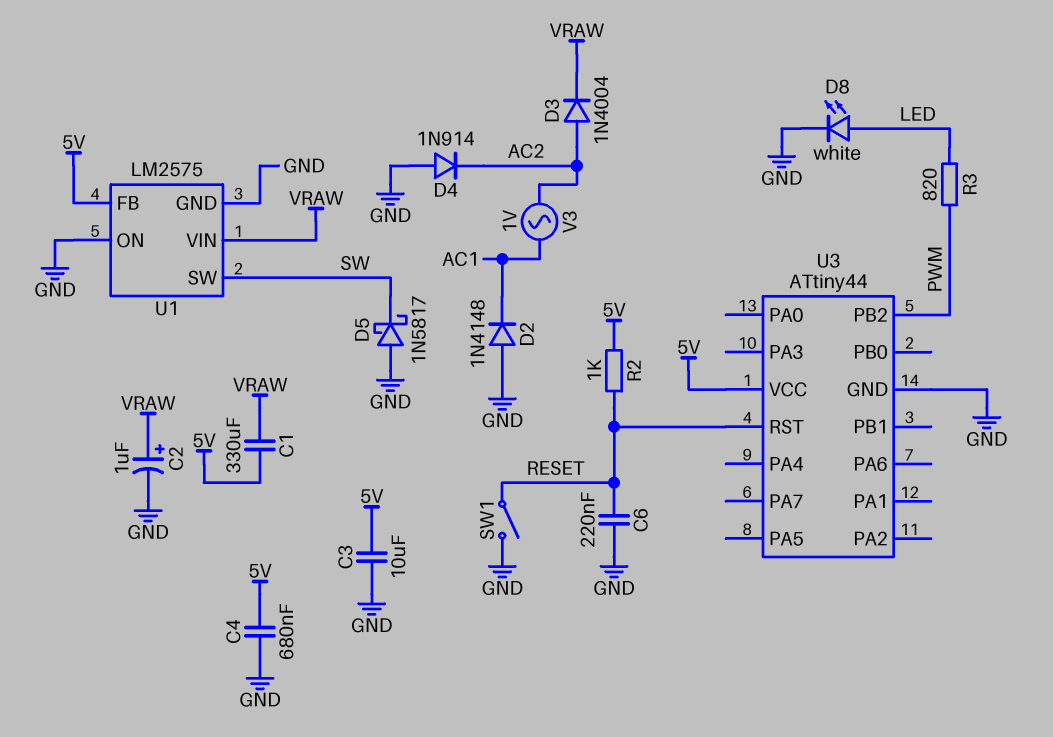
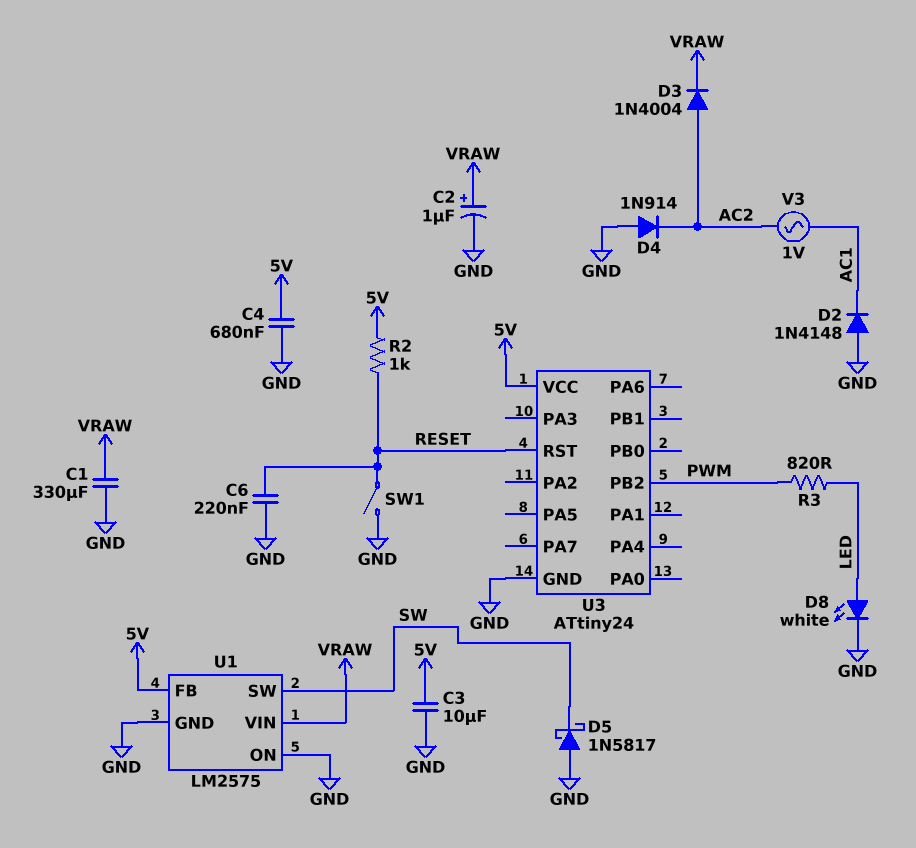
C1: 330uF (5V, VRAW) -> 330uF (GND, VRAW)
U3: ATtiny44 -> ATtiny24

